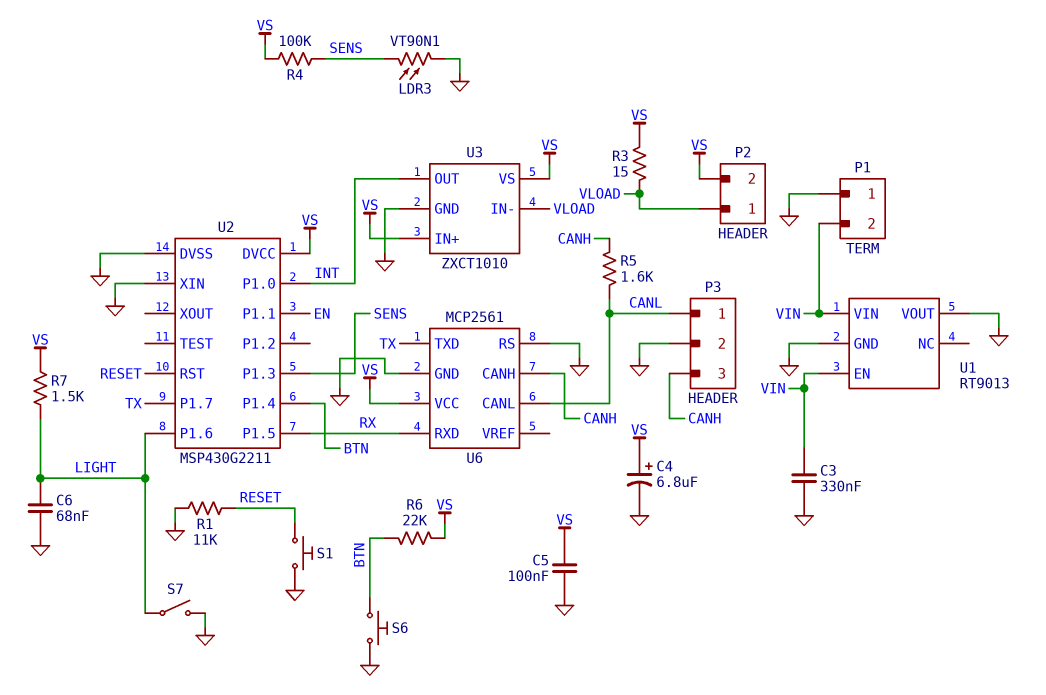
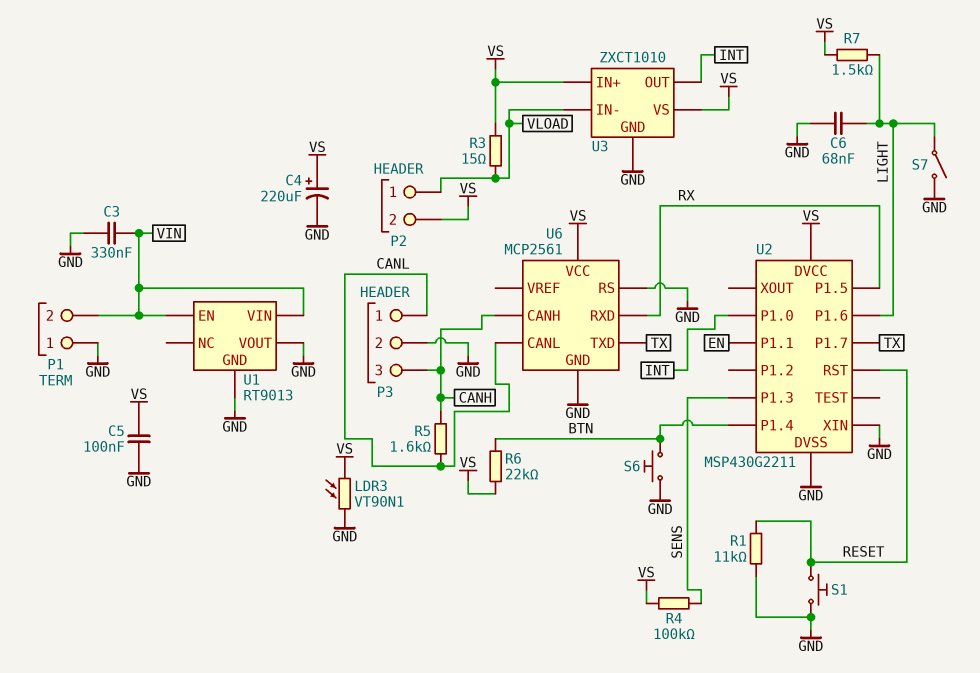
C4: 6.8uF (plus VS, minus GND) -> 220uF (plus VS, minus GND)
LDR3: VT90N1 (GND, SENS) -> VT90N1 (GND, VS)

